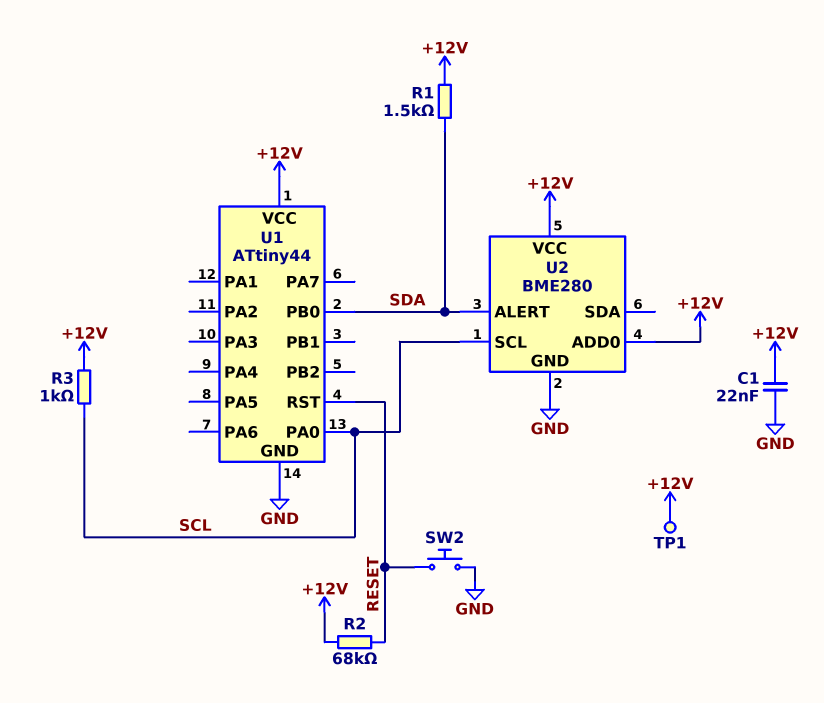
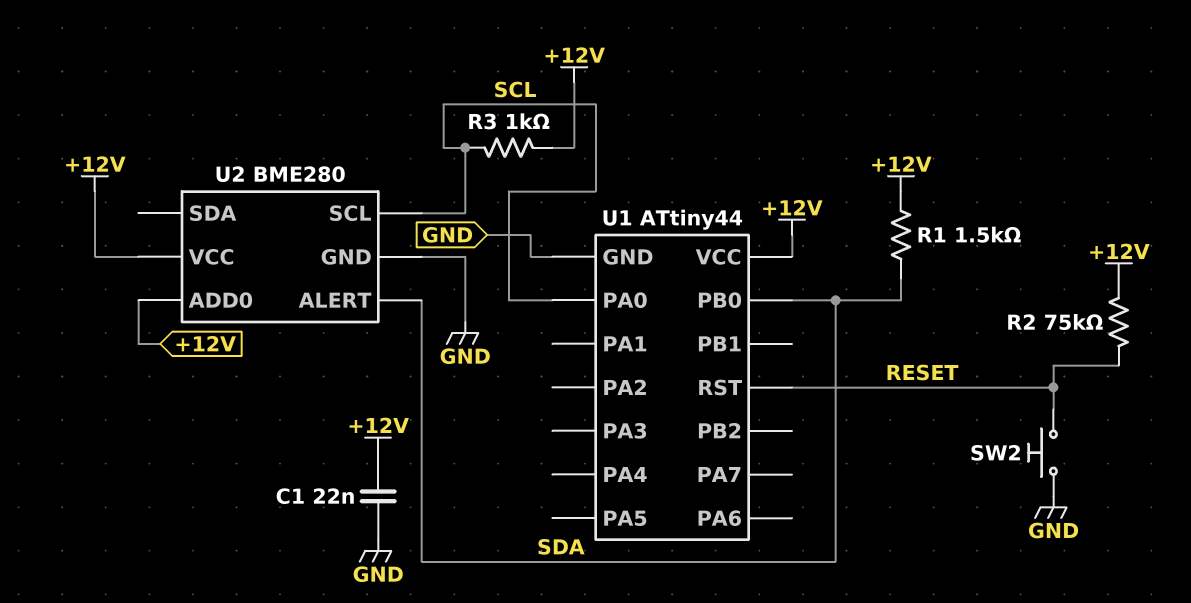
R2: 68k (+12V, RESET) -> 75k (+12V, RESET)
TP1: test point (+12V) -> none

